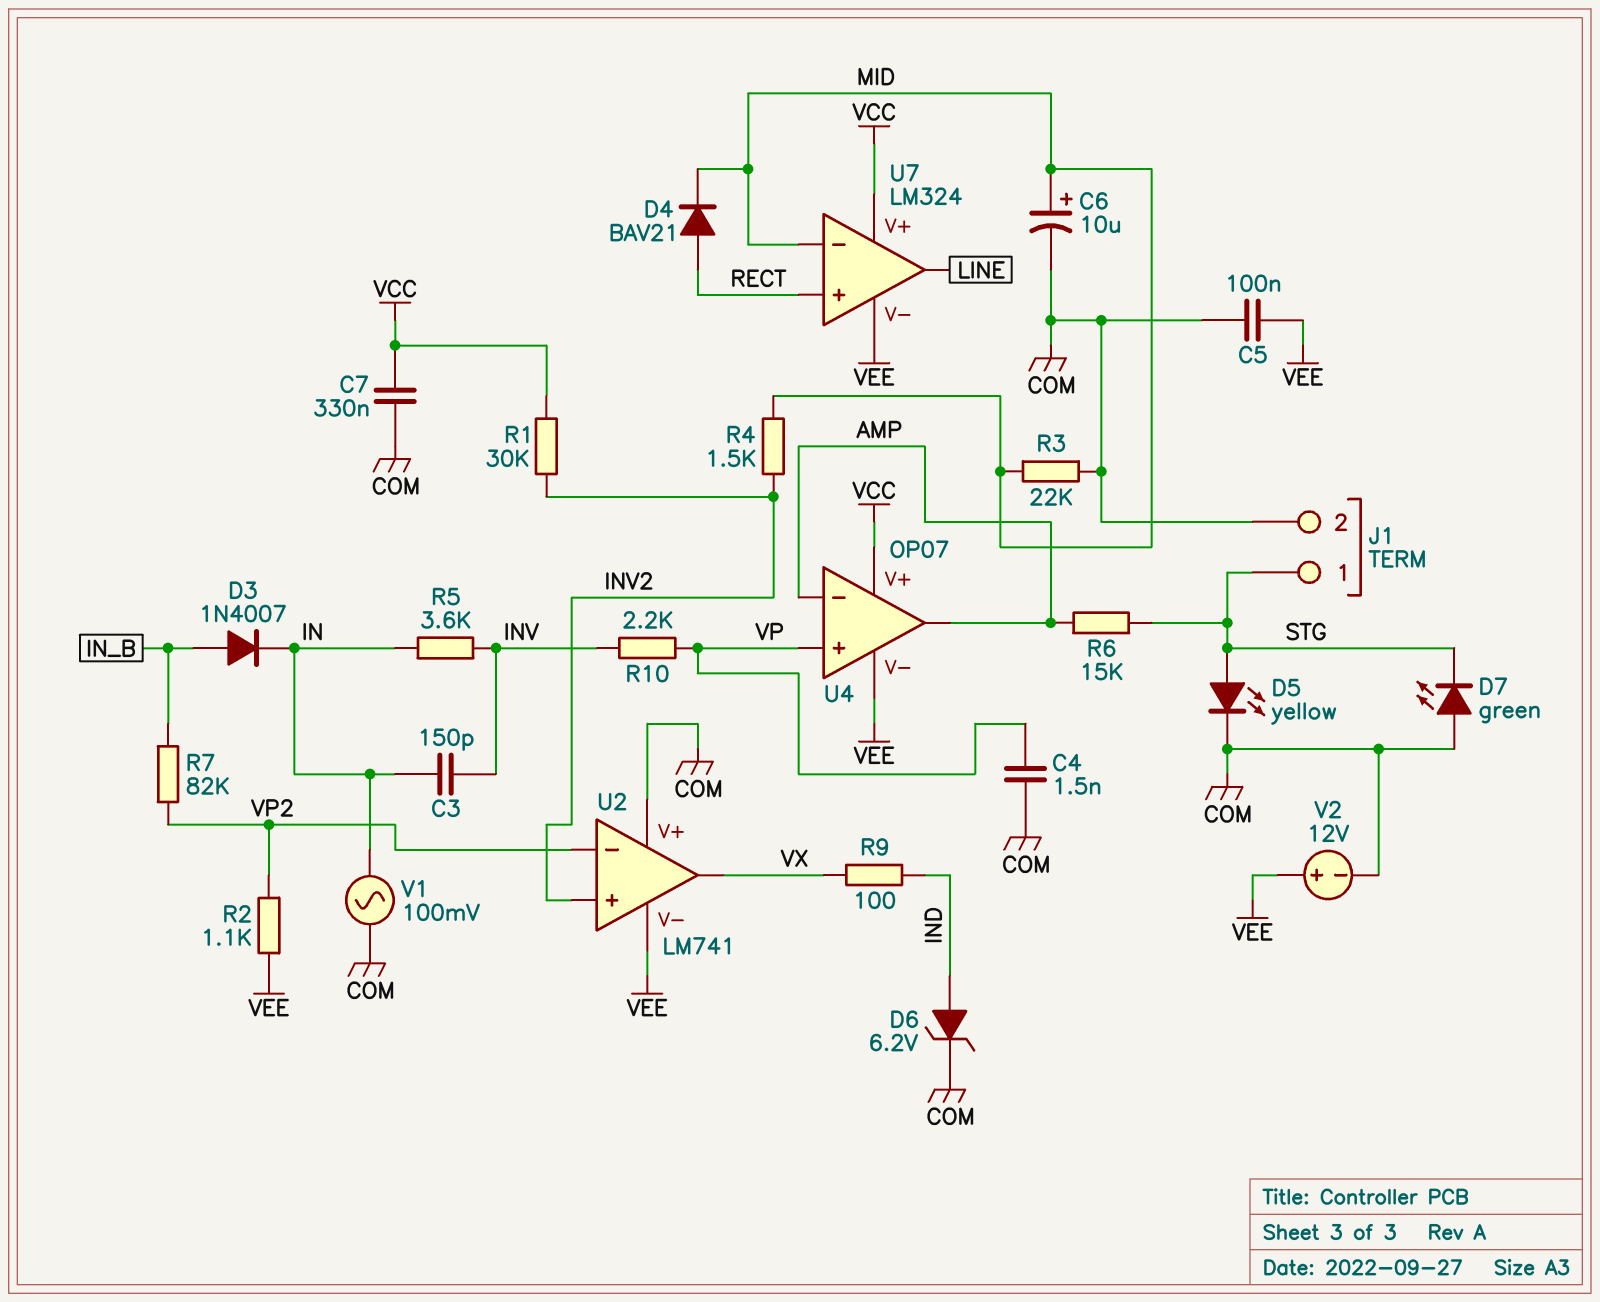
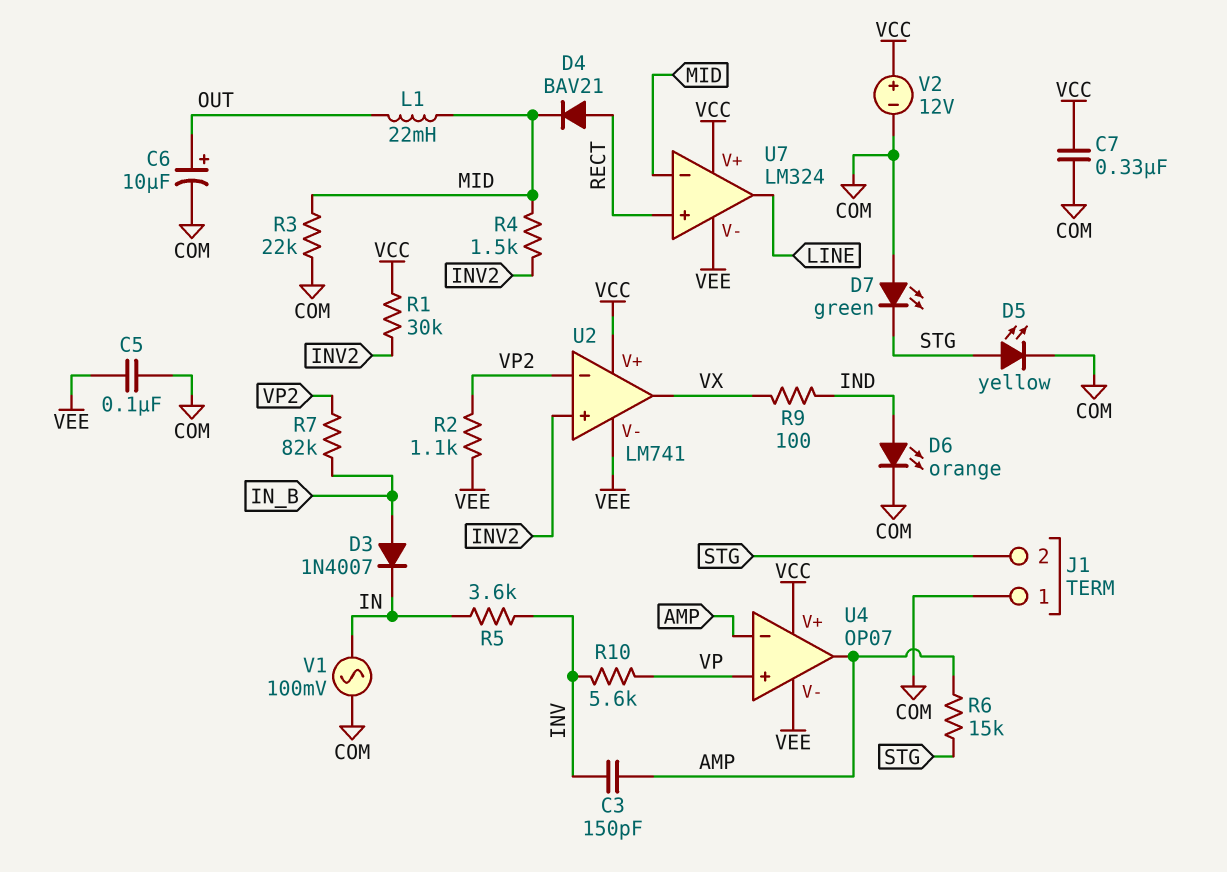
C3: 150pF (IN, INV) -> 150pF (AMP, INV)
C4: 1.5nF (COM, VP) -> none
C6: 10uF (plus MID, minus COM) -> 10uF (plus OUT, minus COM)
D6: zener 6.2V (A IND, K COM) -> LED orange (A IND, K COM)
J1 pin 1: STG -> COM
J1 pin 2: COM -> STG
L1: none -> 22mH (MID, OUT)
R10: 2.2k (INV, VP) -> 5.6k (INV, VP)
U2 pin V+: COM -> VCC
V2: 12V (plus VEE, minus COM) -> 12V (plus VCC, minus COM)

